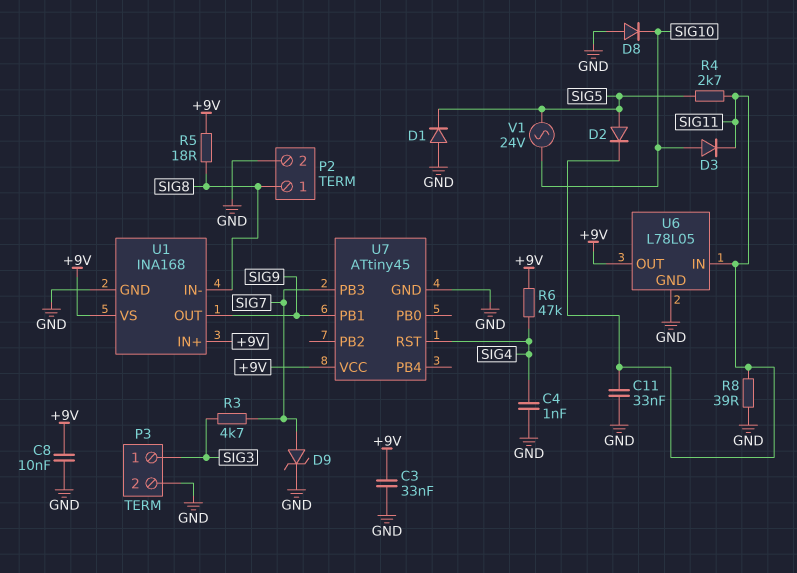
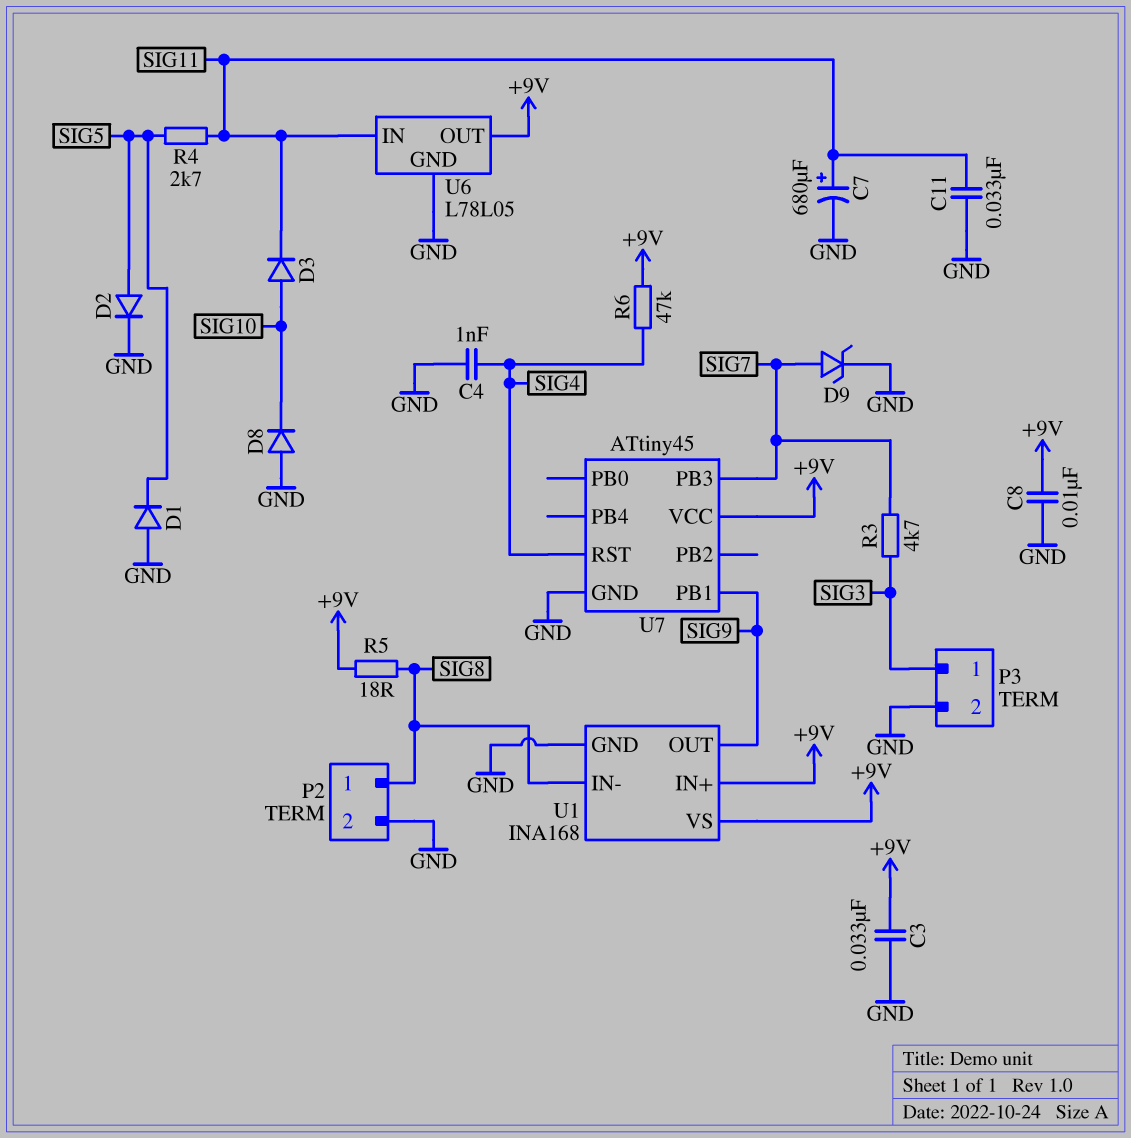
C7: none -> 680uF (plus SIG11, minus GND)
D2: diode (A SIG5, K SIG11) -> diode (A SIG5, K GND)
R8: 39 (GND, SIG11) -> none
V1: AC 24V (SIG5, SIG10) -> none

